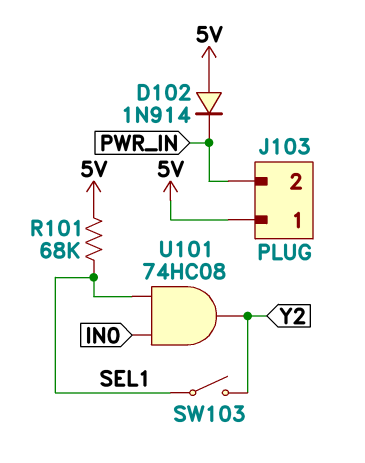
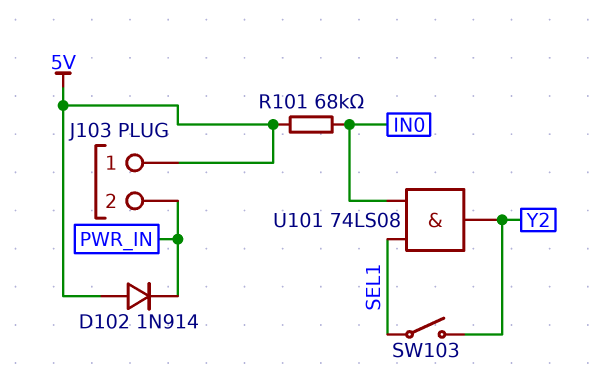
R101: 68k (5V, SEL1) -> 68k (5V, IN0)
U101: AND 74HC08 (in IN0, in SEL1, out Y2) -> AND 74LS08 (in IN0, in SEL1, out Y2)

